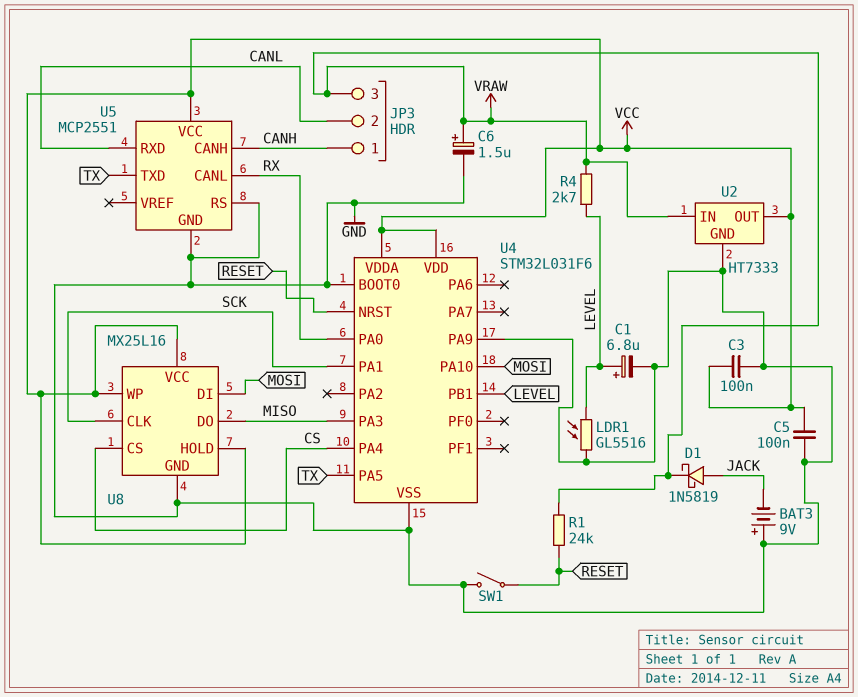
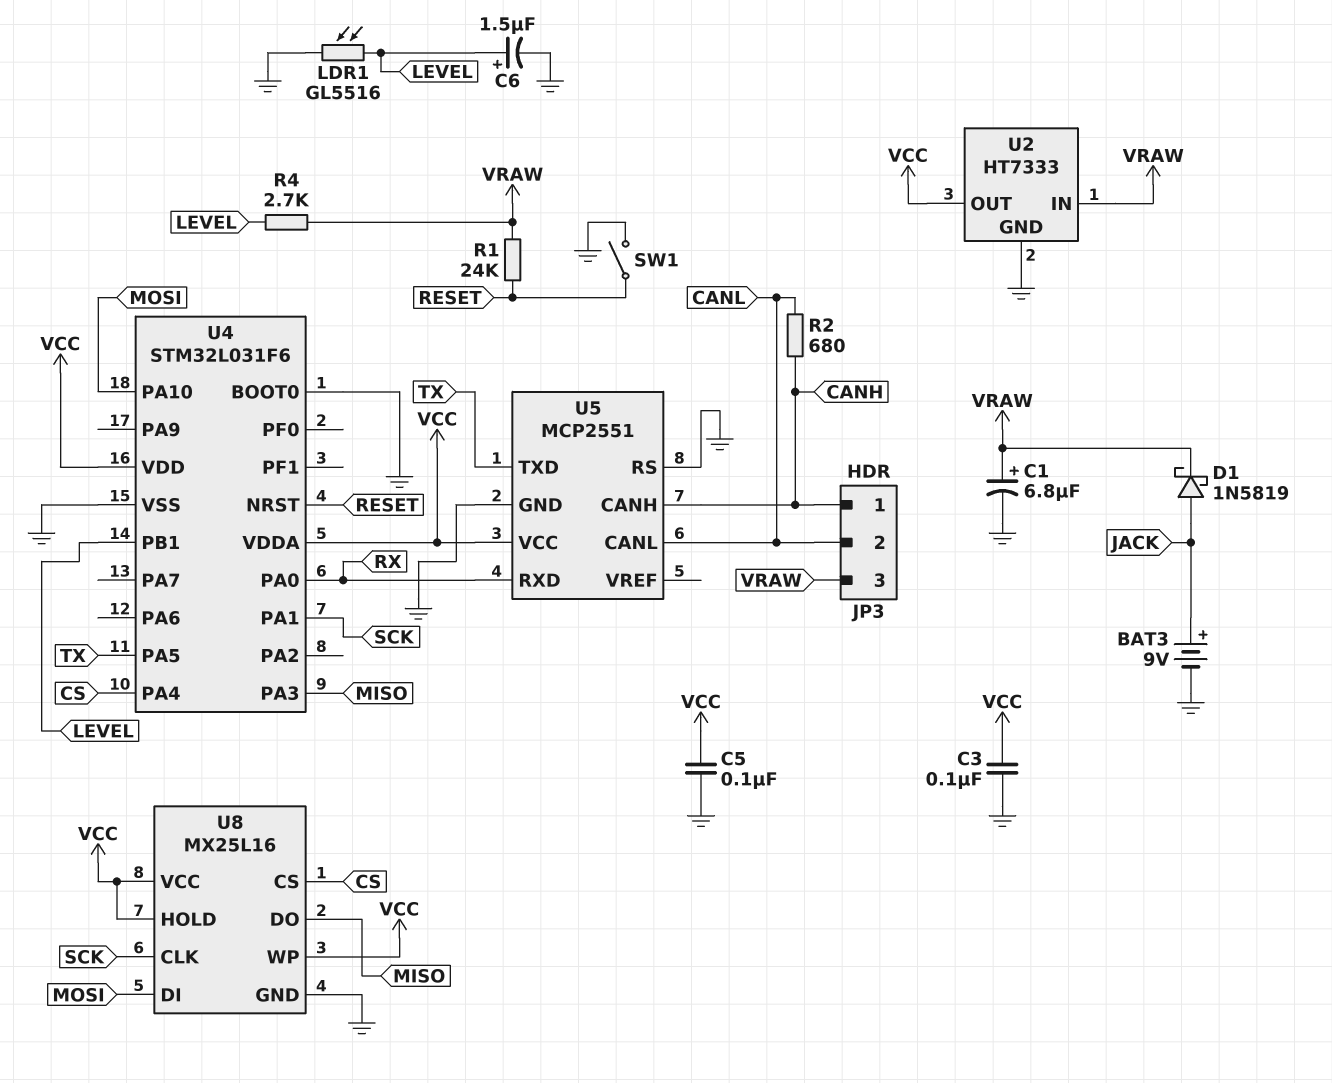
BAT3: 9V (plus GND, minus JACK) -> 9V (plus JACK, minus GND)
C1: 6.8uF (plus LEVEL, minus GND) -> 6.8uF (plus VRAW, minus GND)
C6: 1.5uF (plus VRAW, minus GND) -> 1.5uF (plus LEVEL, minus GND)
R2: none -> 680 (CANH, CANL)
U4 pin PA9: GND -> none
U5 pin CANL: RX -> CANL
U5 pin RXD: CANL -> RX

